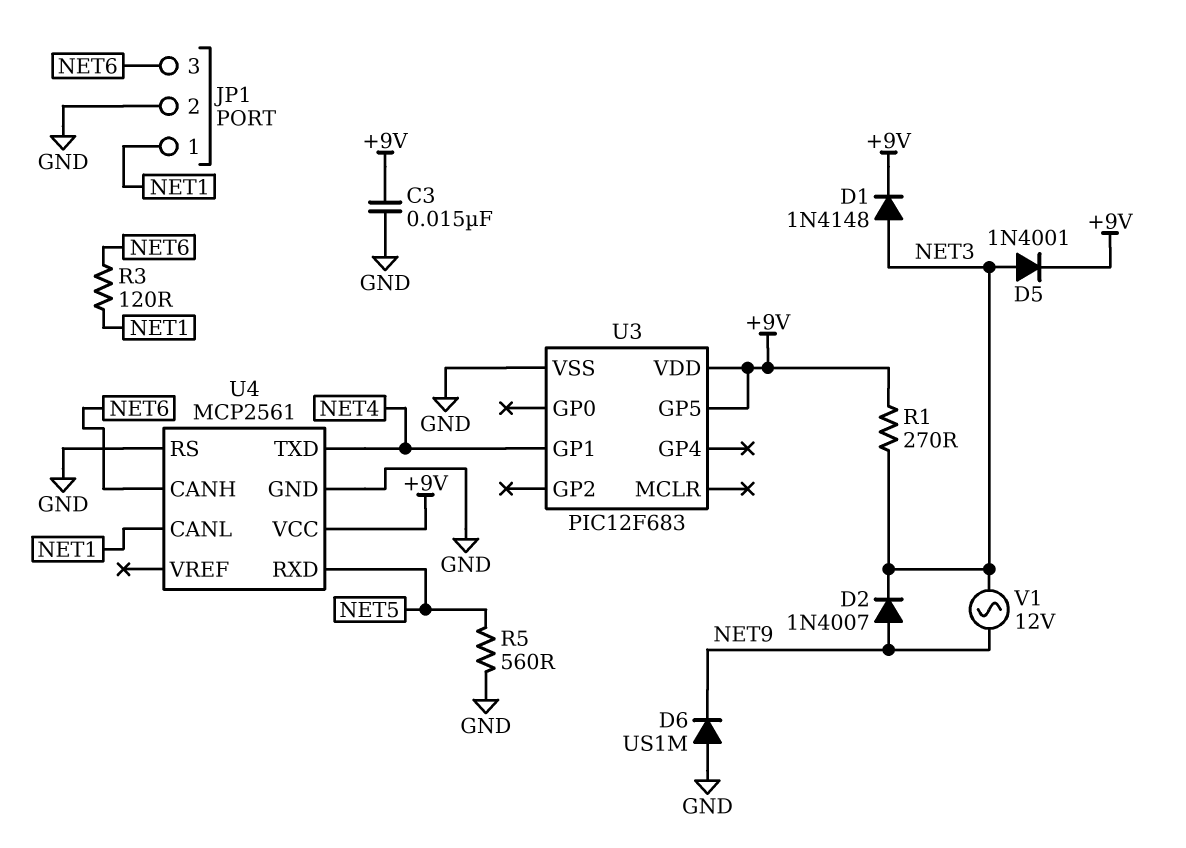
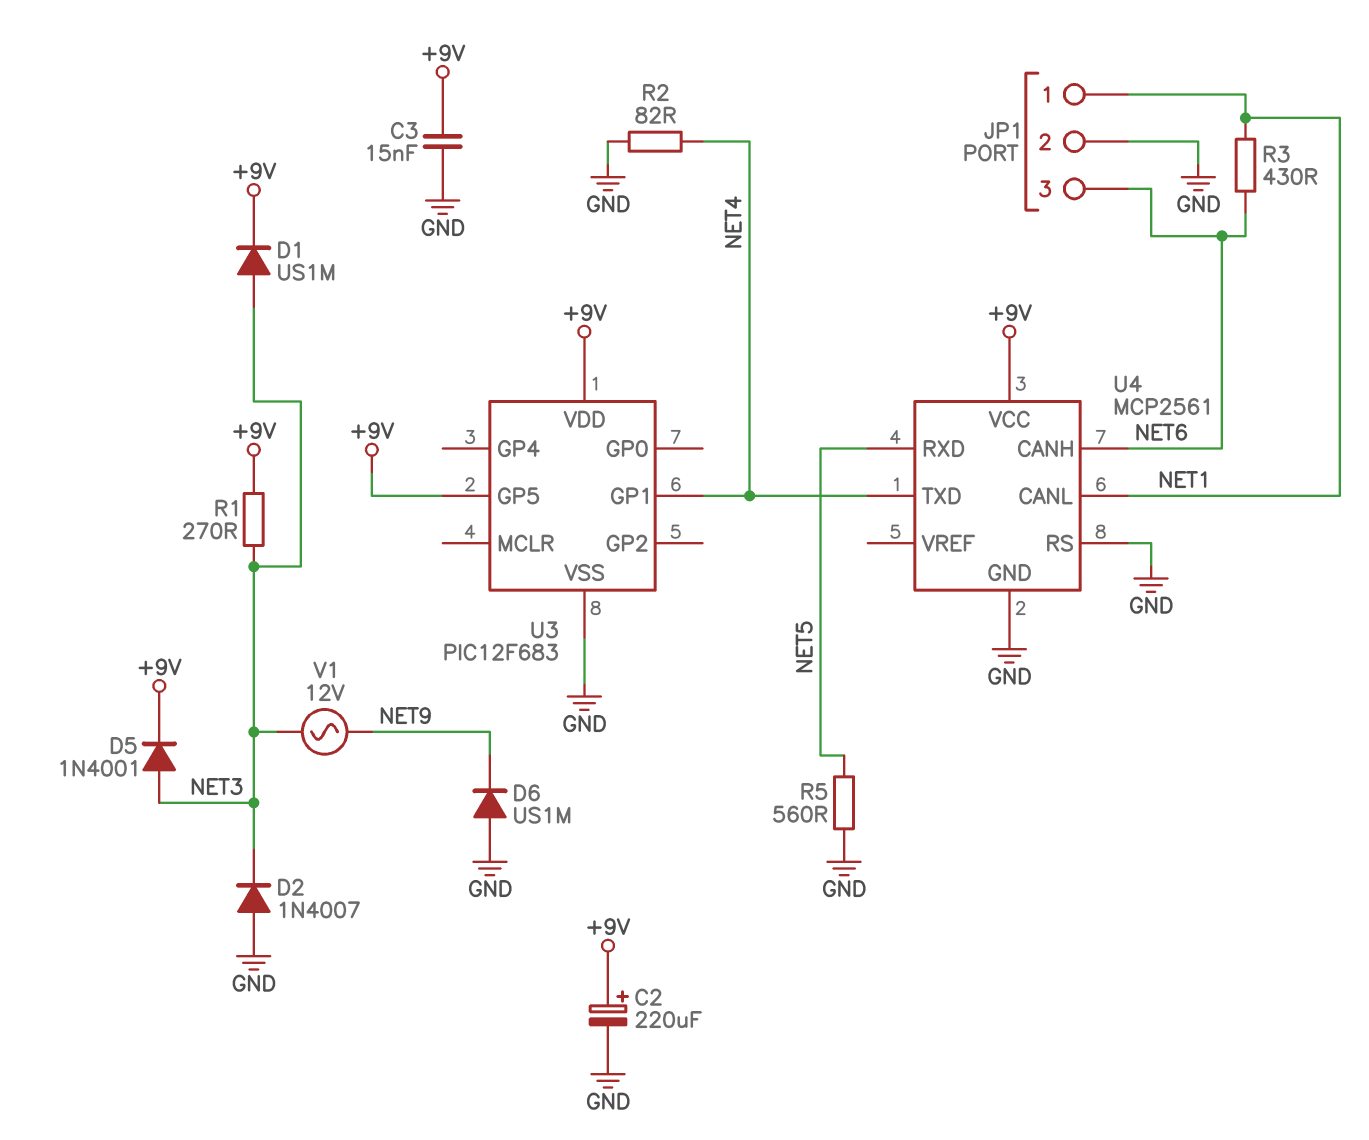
C2: none -> 220uF (plus +9V, minus GND)
D1: diode 1N4148 (A NET3, K +9V) -> diode US1M (A NET3, K +9V)
D2: diode 1N4007 (A NET9, K NET3) -> diode 1N4007 (A GND, K NET3)
R2: none -> 82 (GND, NET4)
R3: 120 (NET1, NET6) -> 430 (NET1, NET6)

